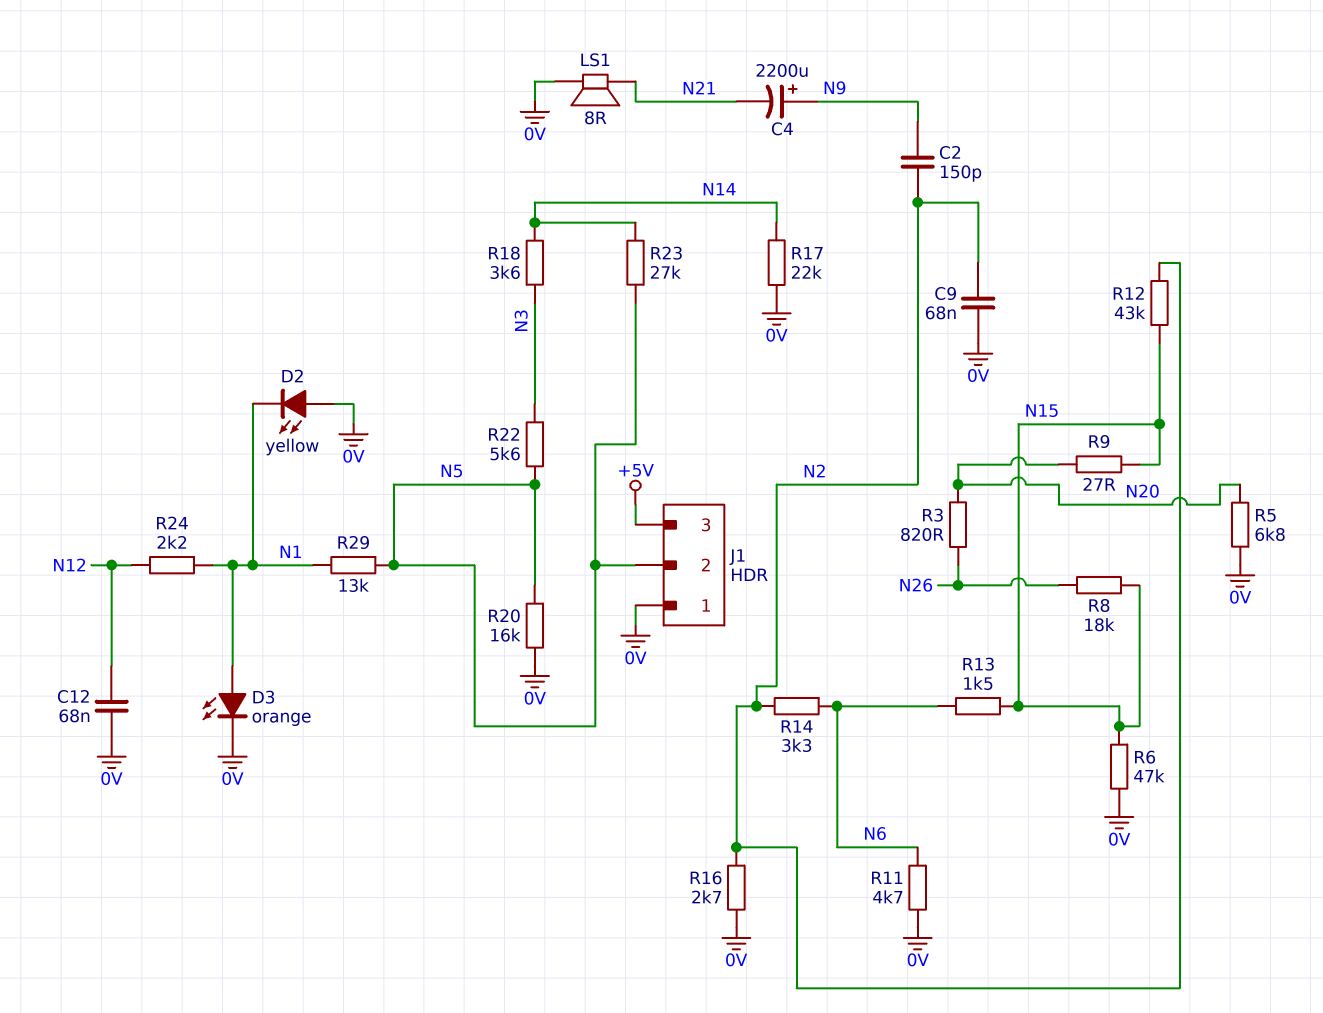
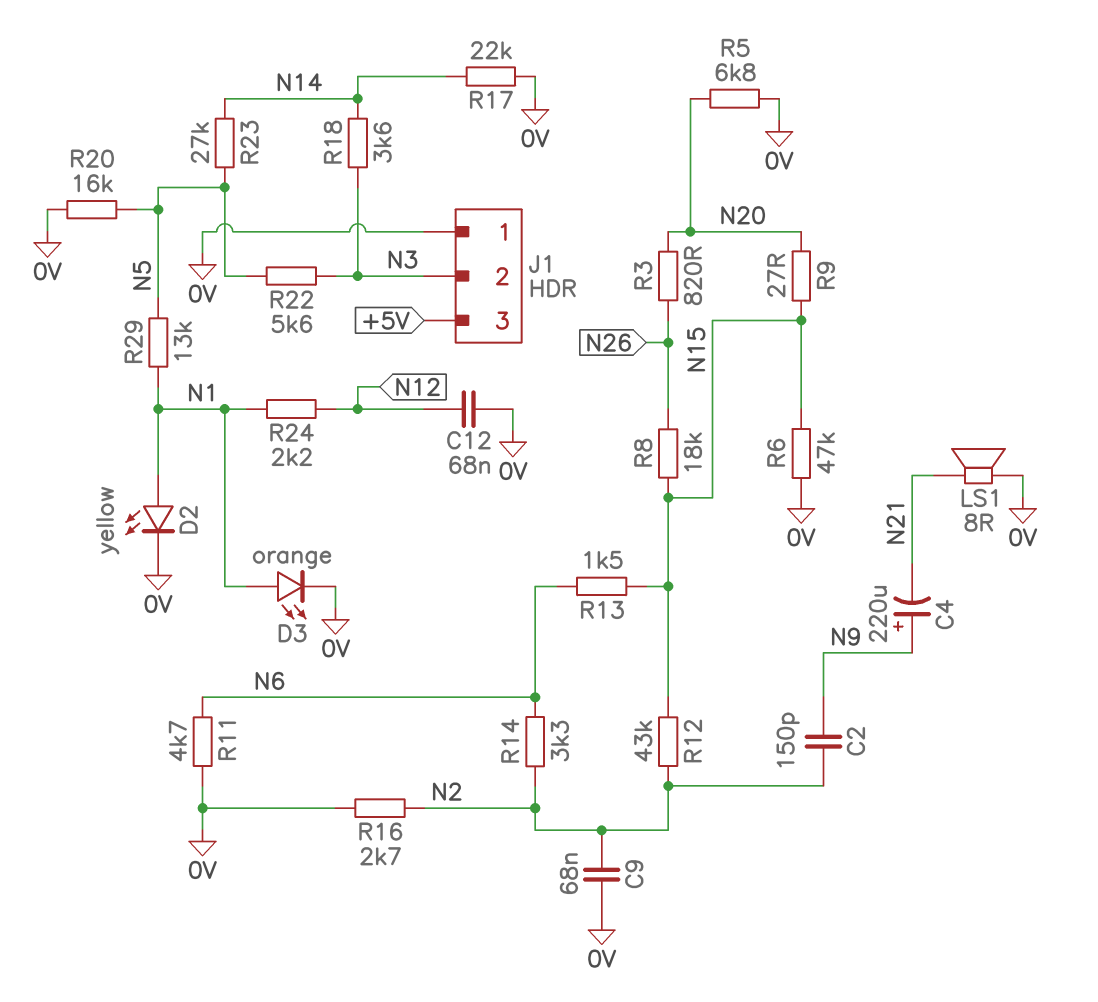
C4: 2200uF (plus N9, minus N21) -> 220uF (plus N9, minus N21)
D2: LED yellow (A 0V, K N1) -> LED yellow (A N1, K 0V)
J1 pin 2: N5 -> N3

